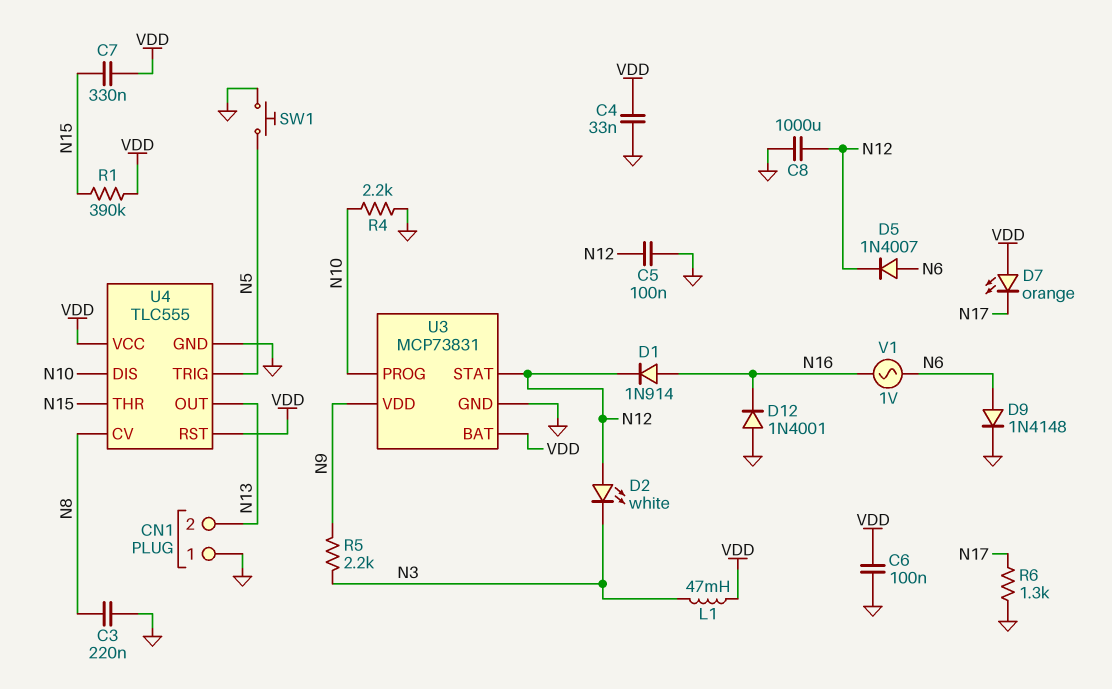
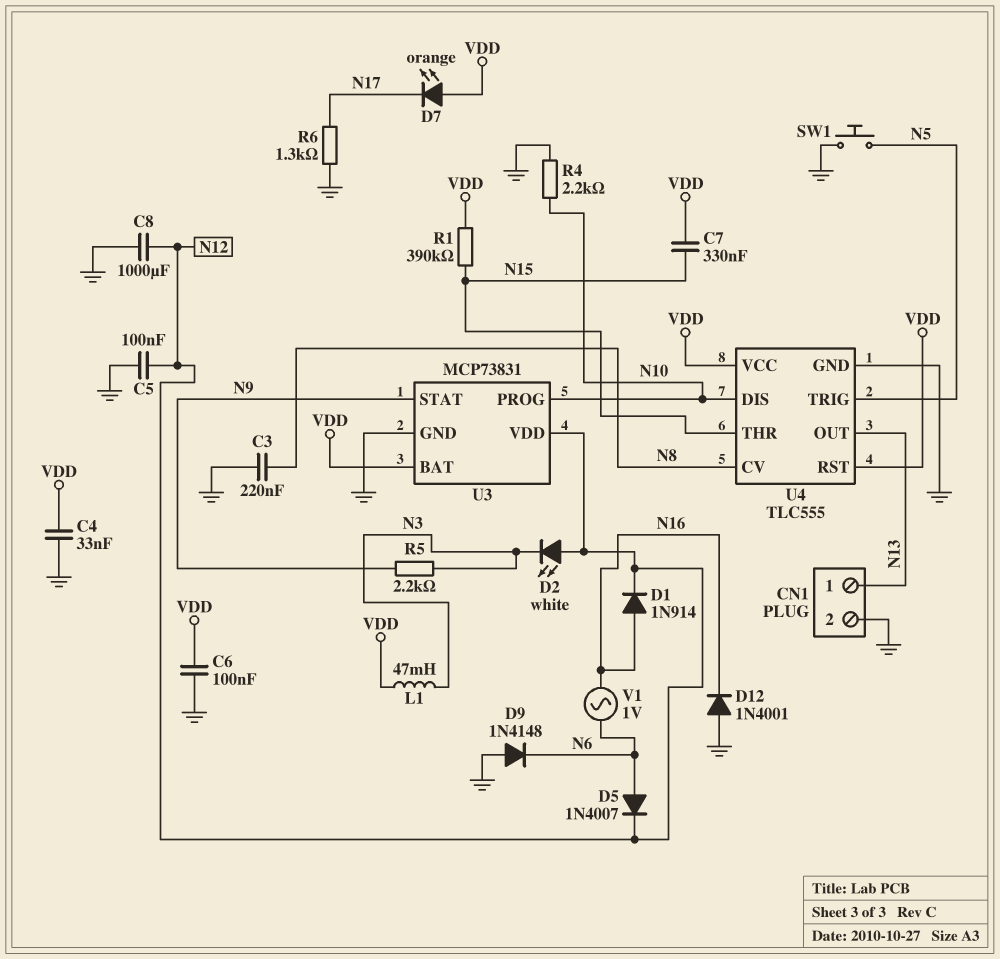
CN1 pin 1: GND -> N13
CN1 pin 2: N13 -> GND
D9: diode 1N4148 (A N6, K GND) -> diode 1N4148 (A GND, K N6)
U3 pin STAT: N12 -> N9
U3 pin VDD: N9 -> N12

